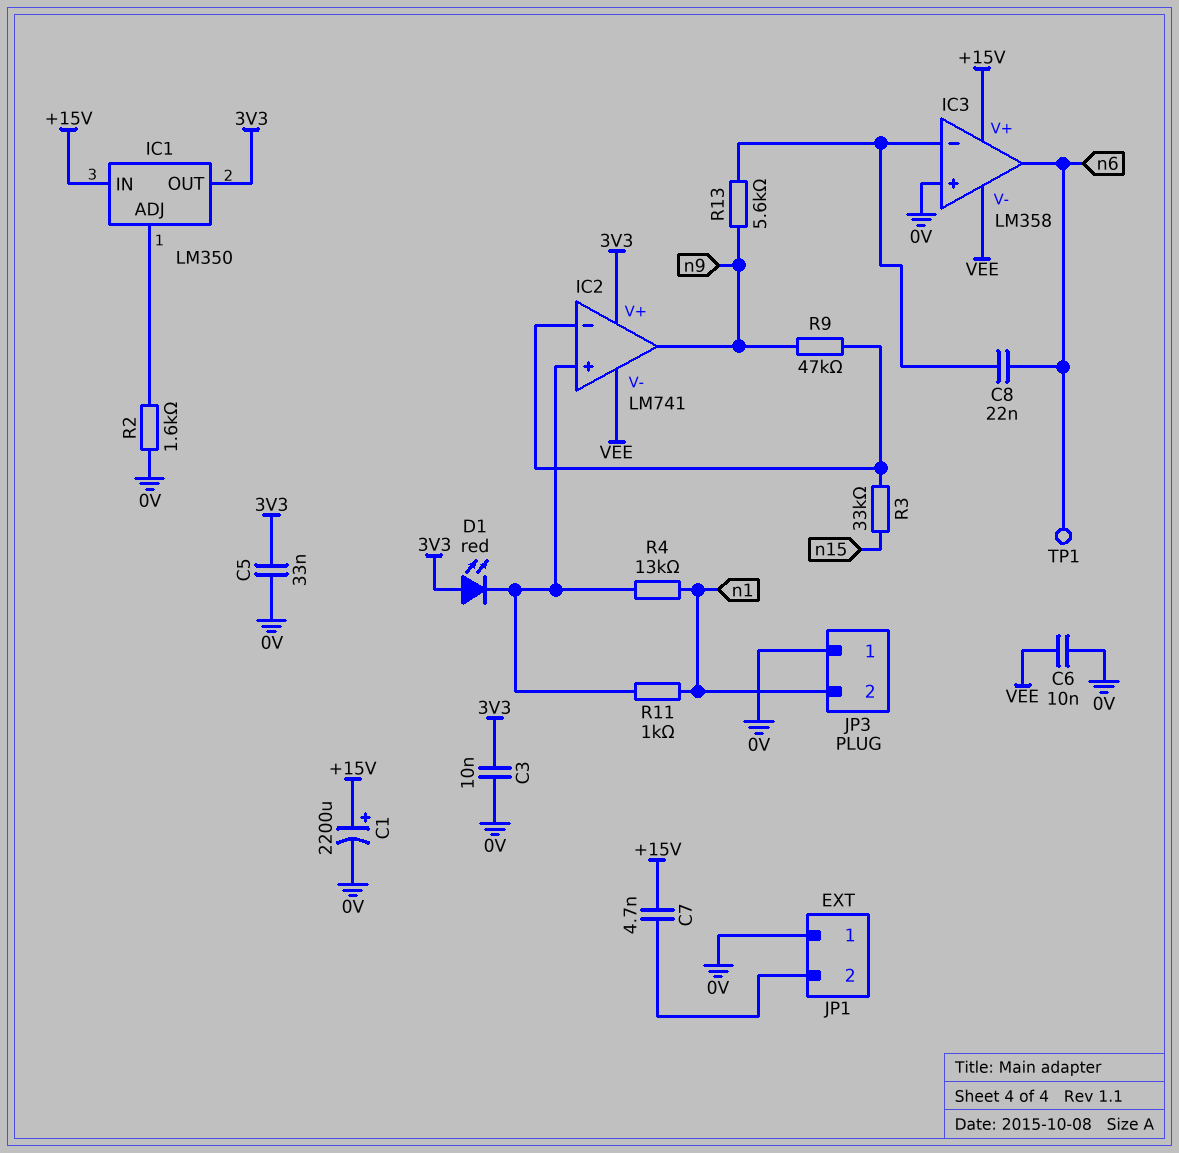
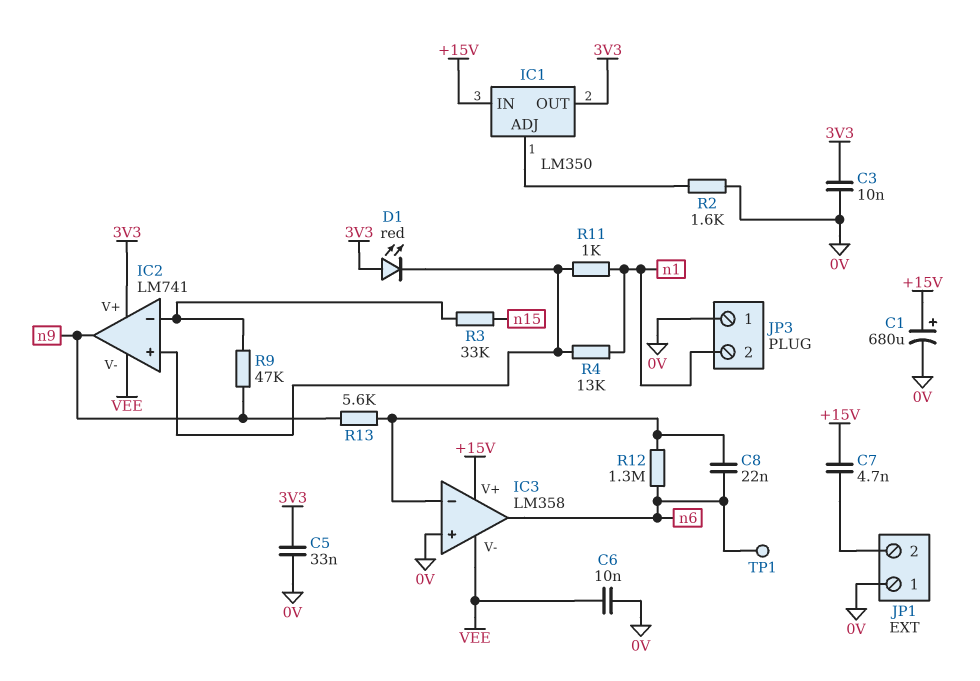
C1: 2200uF (plus +15V, minus 0V) -> 680uF (plus +15V, minus 0V)
R12: none -> 1.3M (IC3/in-, n6)

